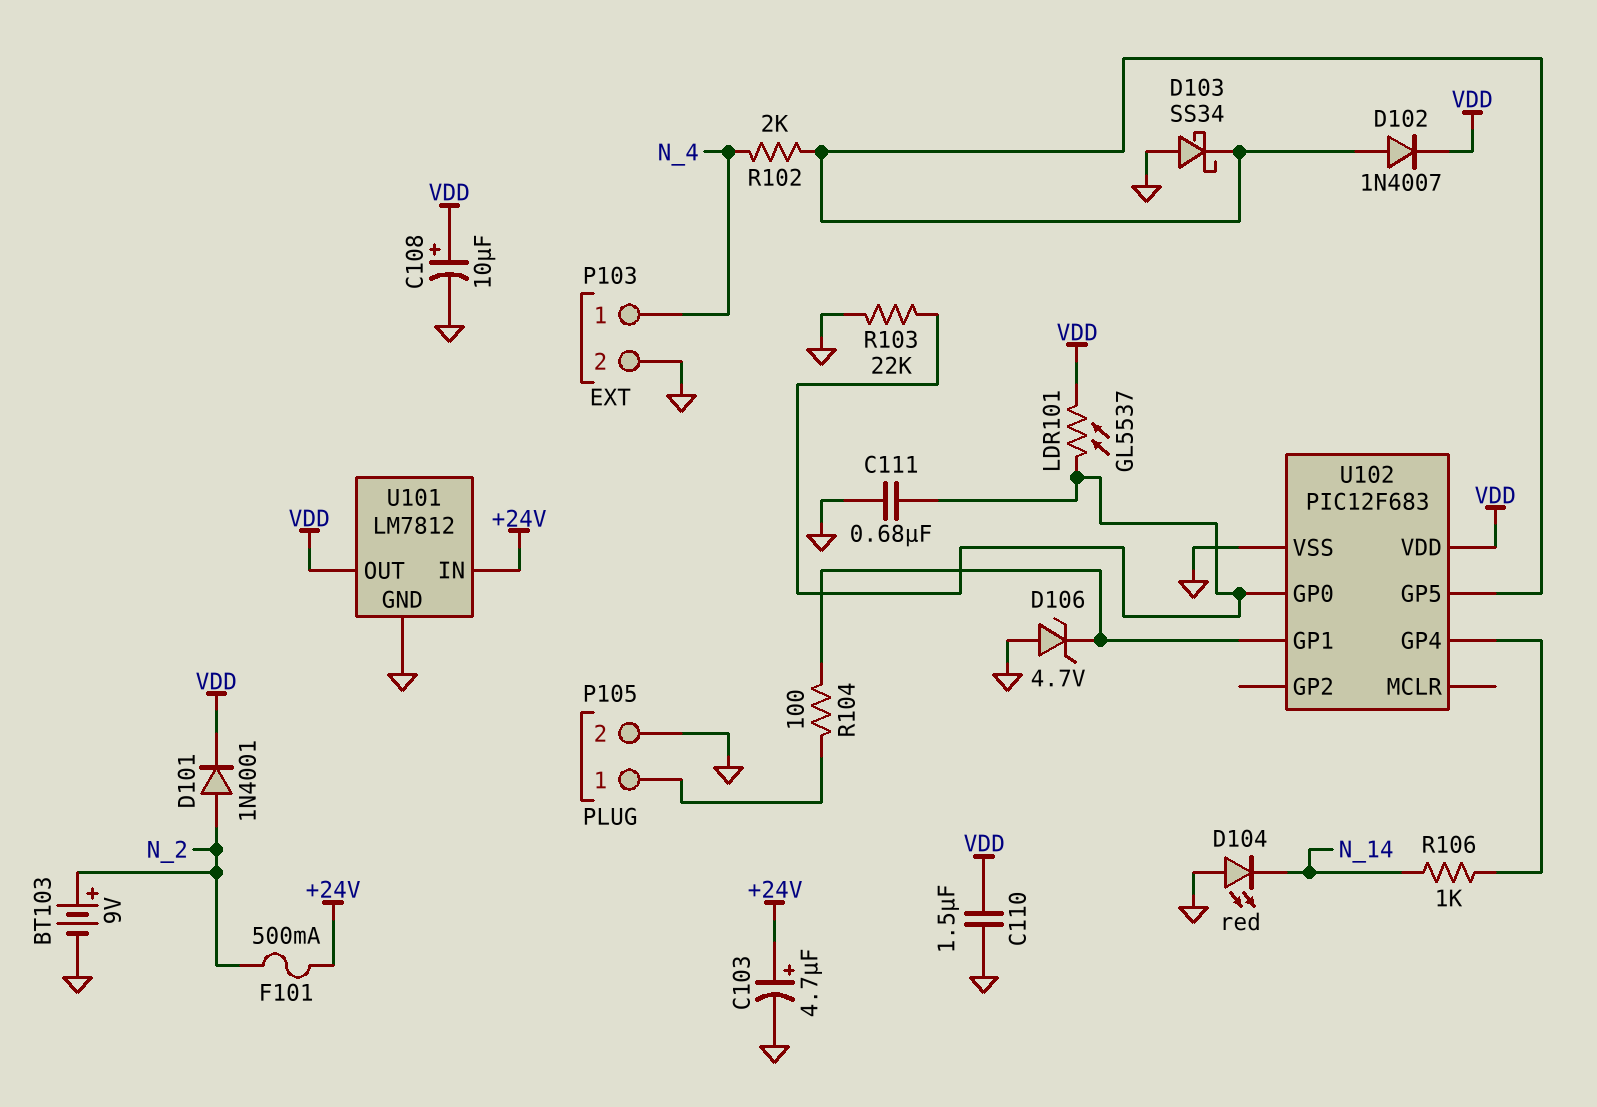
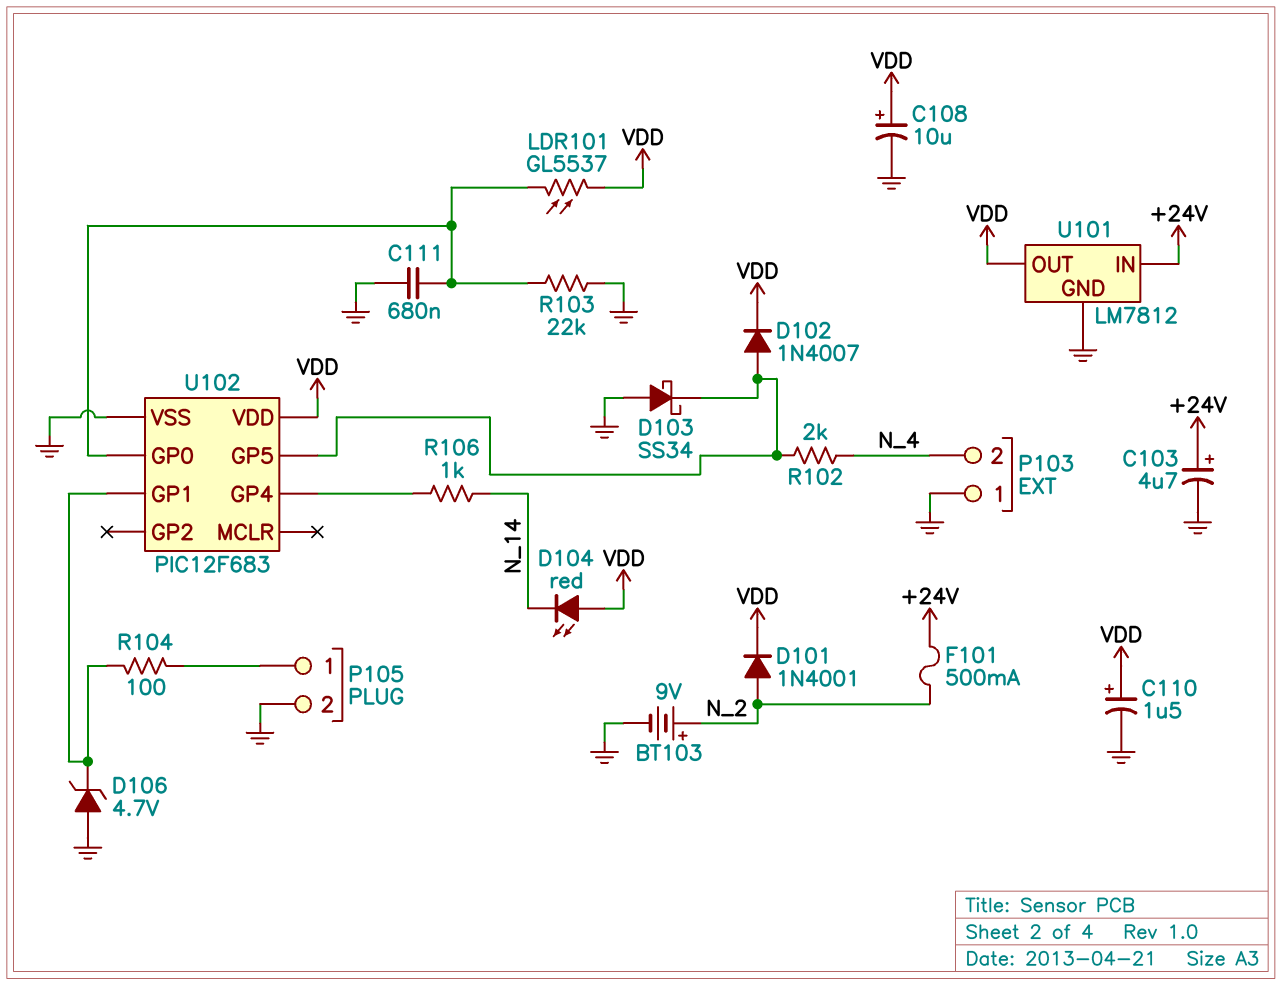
C110: 1.5uF (GND, VDD) -> 1.5uF (plus VDD, minus GND)
D104: LED red (A GND, K N_14) -> LED red (A VDD, K N_14)
P103 pin 1: N_4 -> GND
P103 pin 2: GND -> N_4

